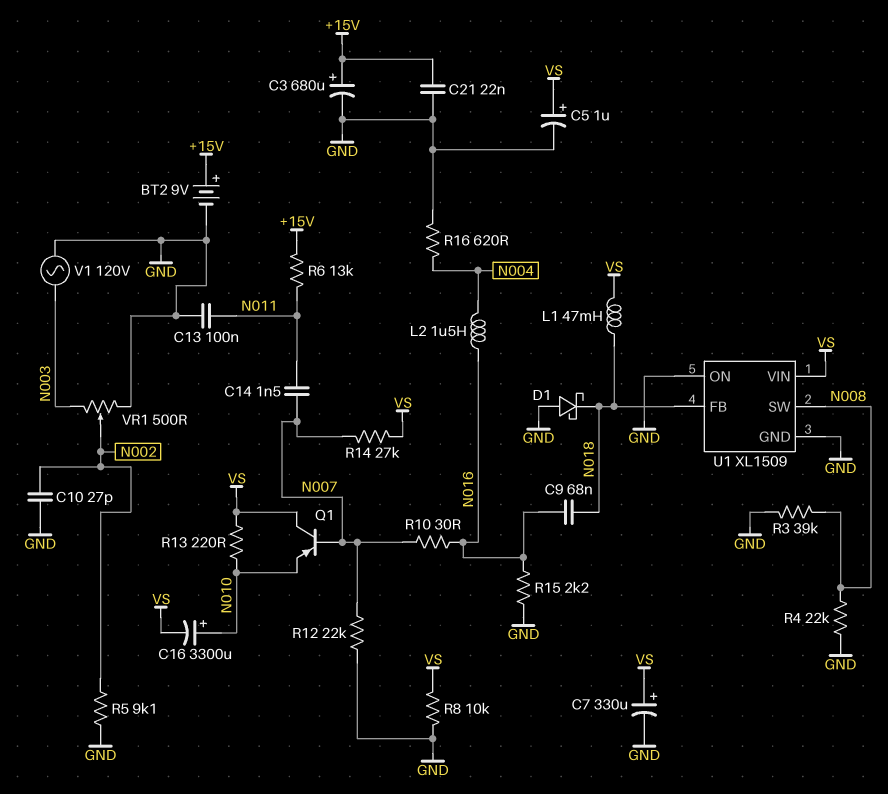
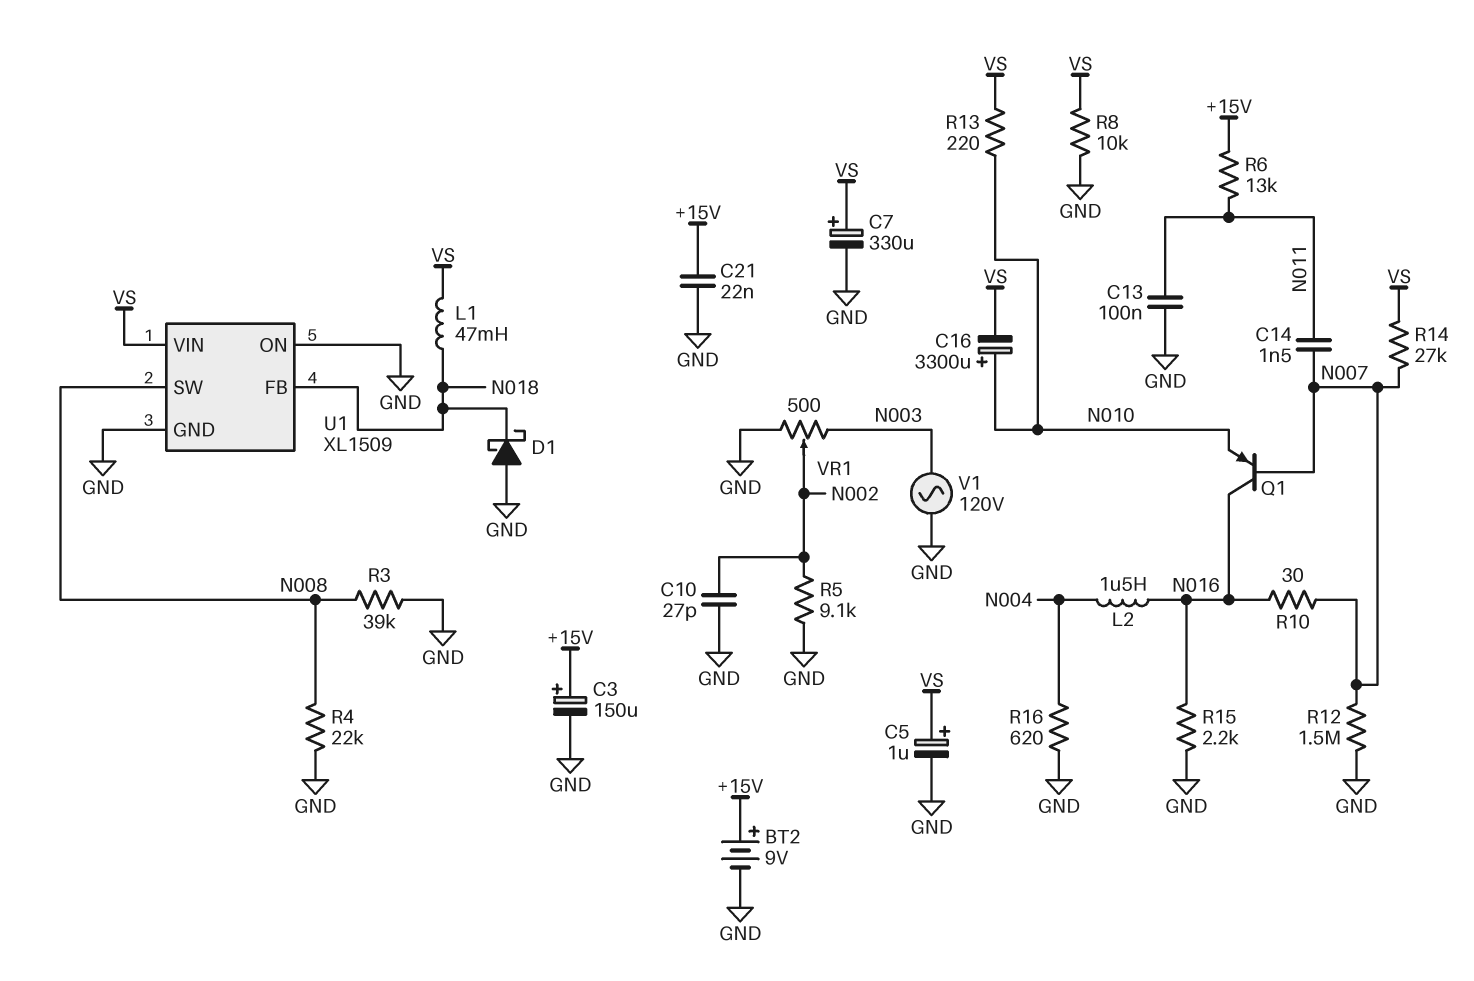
C3: 680uF (plus +15V, minus GND) -> 150uF (plus +15V, minus GND)
C9: 68nF (N016, N018) -> none
Q1: PNP (B N007, C VS, E N010) -> PNP (B N007, C N016, E N010)
R12: 22k (GND, N007) -> 1.5M (GND, N007)

